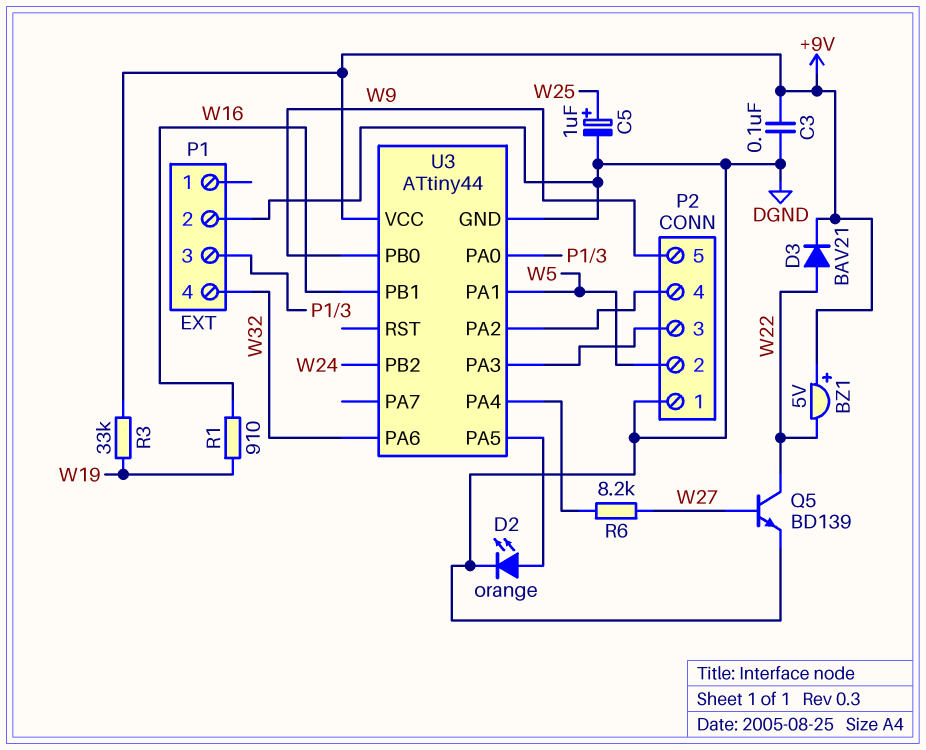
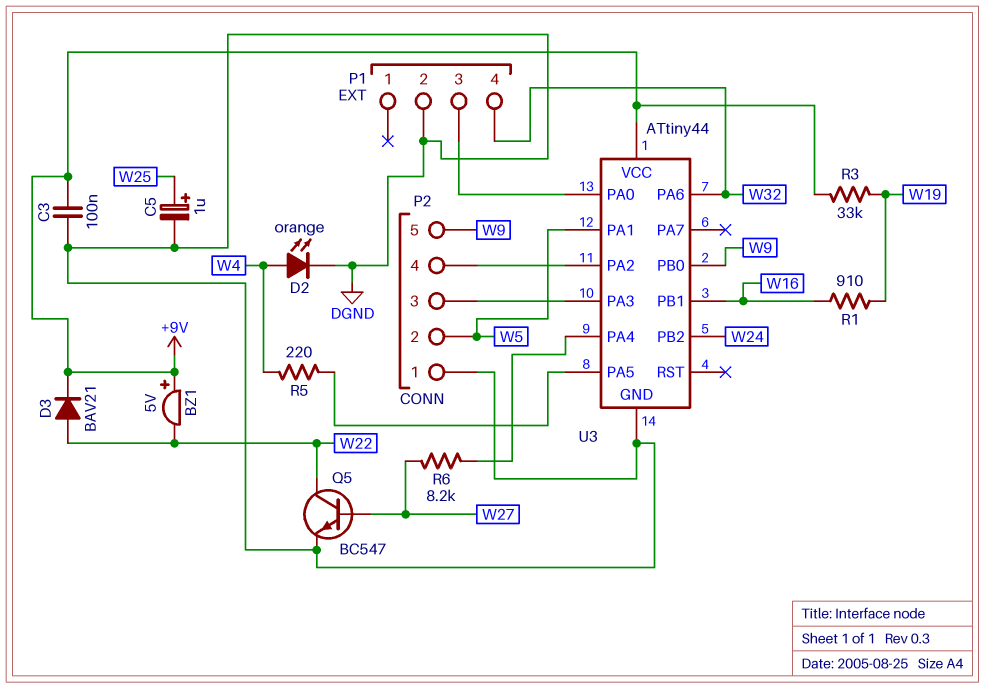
D2: LED orange (A U3/PA5, K DGND) -> LED orange (A W4, K DGND)
Q5: NPN BD139 (B W27, C W22, E DGND) -> NPN BC547 (B W27, C W22, E DGND)
R5: none -> 220 (U3/PA5, W4)

